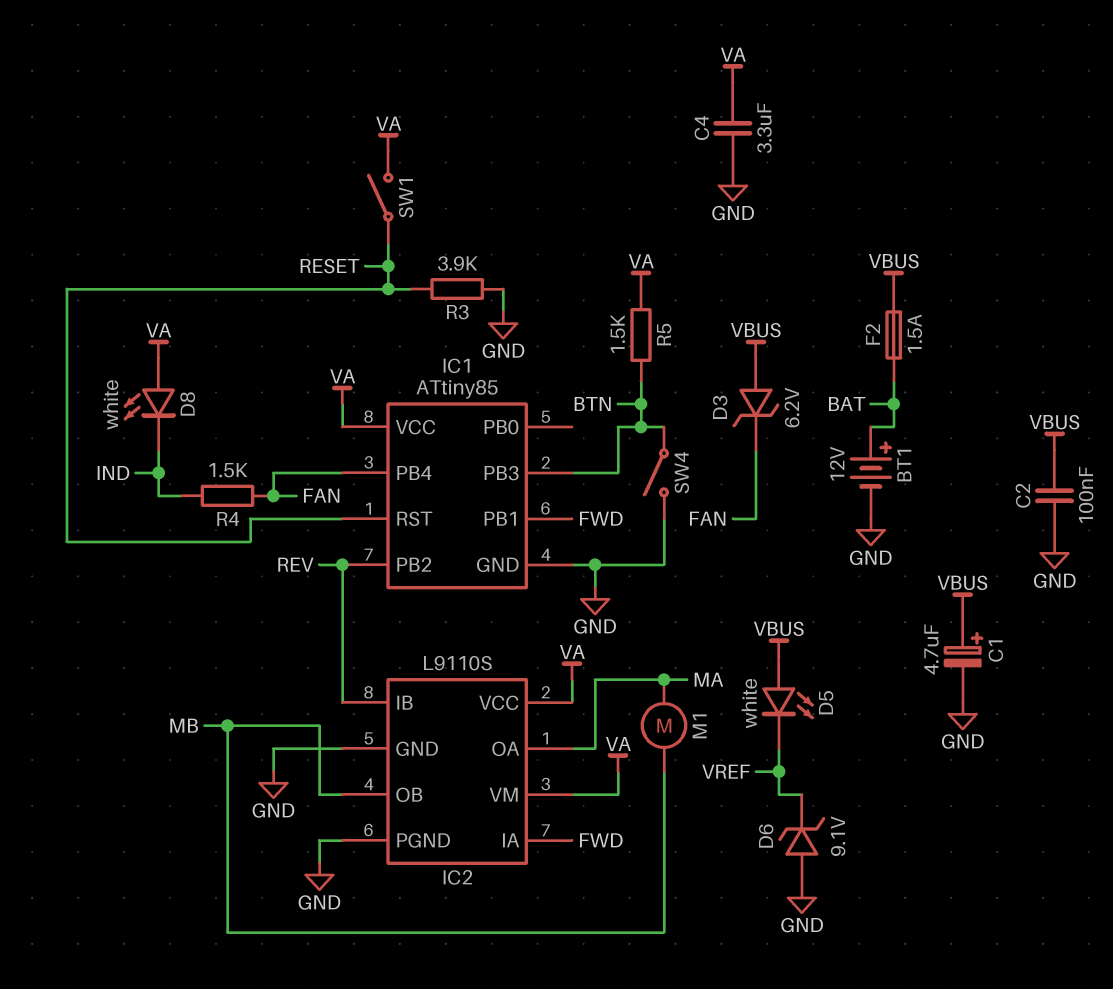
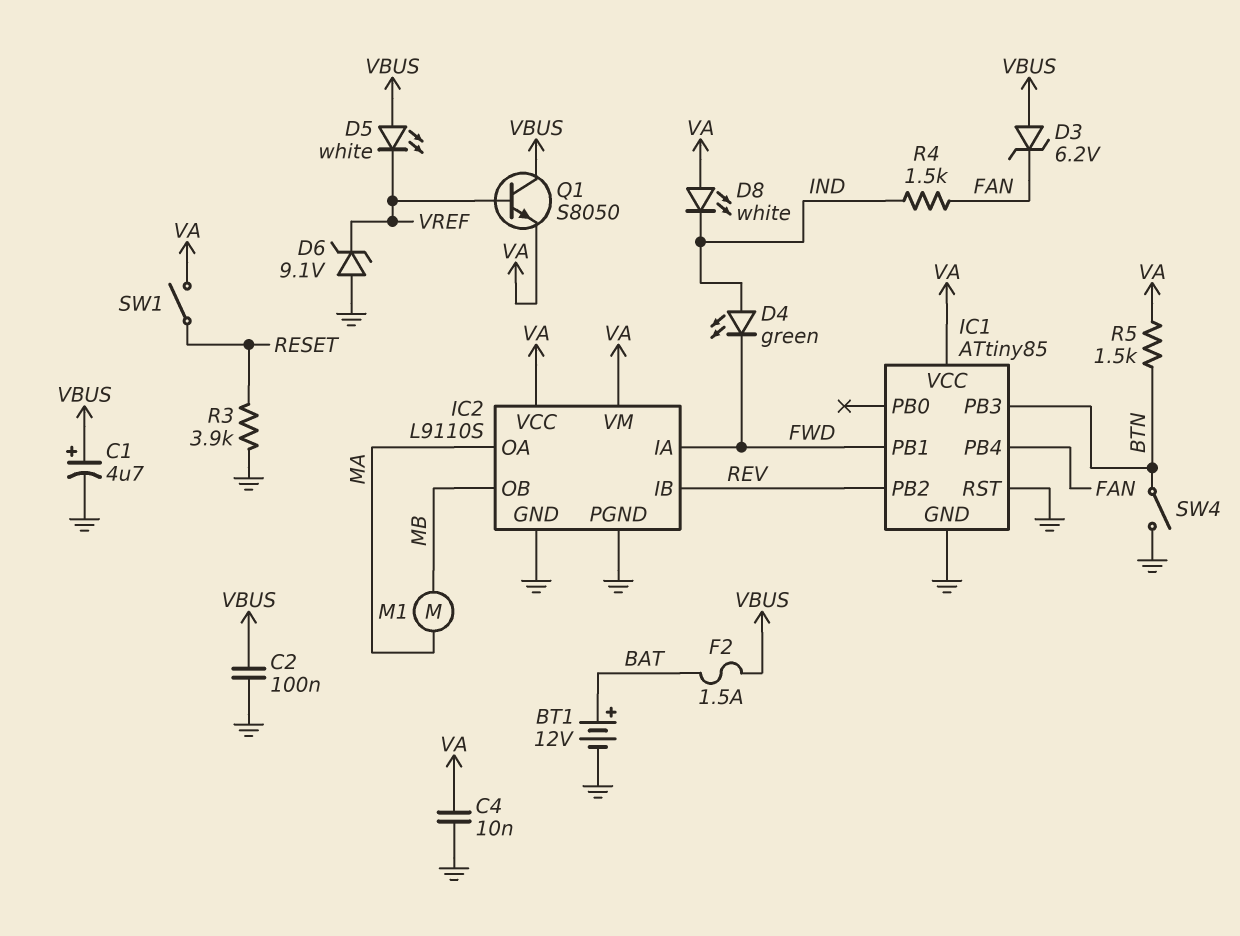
C4: 3.3uF (GND, VA) -> 10nF (GND, VA)
D4: none -> LED green (A IND, K FWD)
IC1 pin RST: RESET -> GND
Q1: none -> NPN S8050 (B VREF, C VBUS, E VA)

